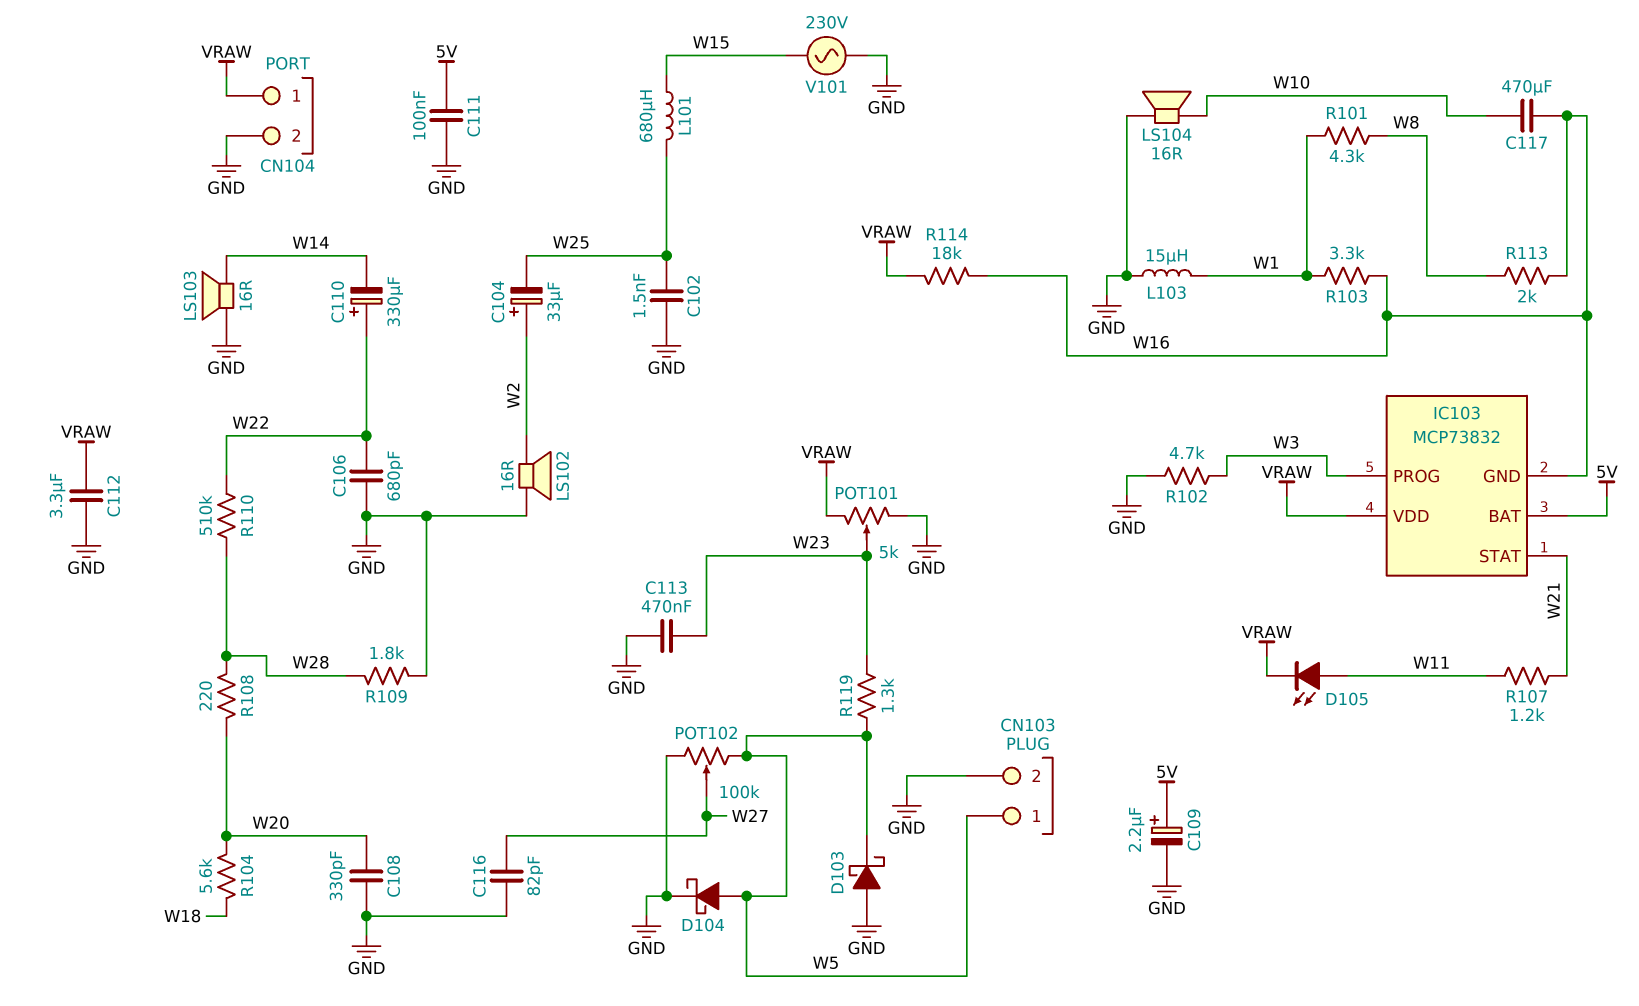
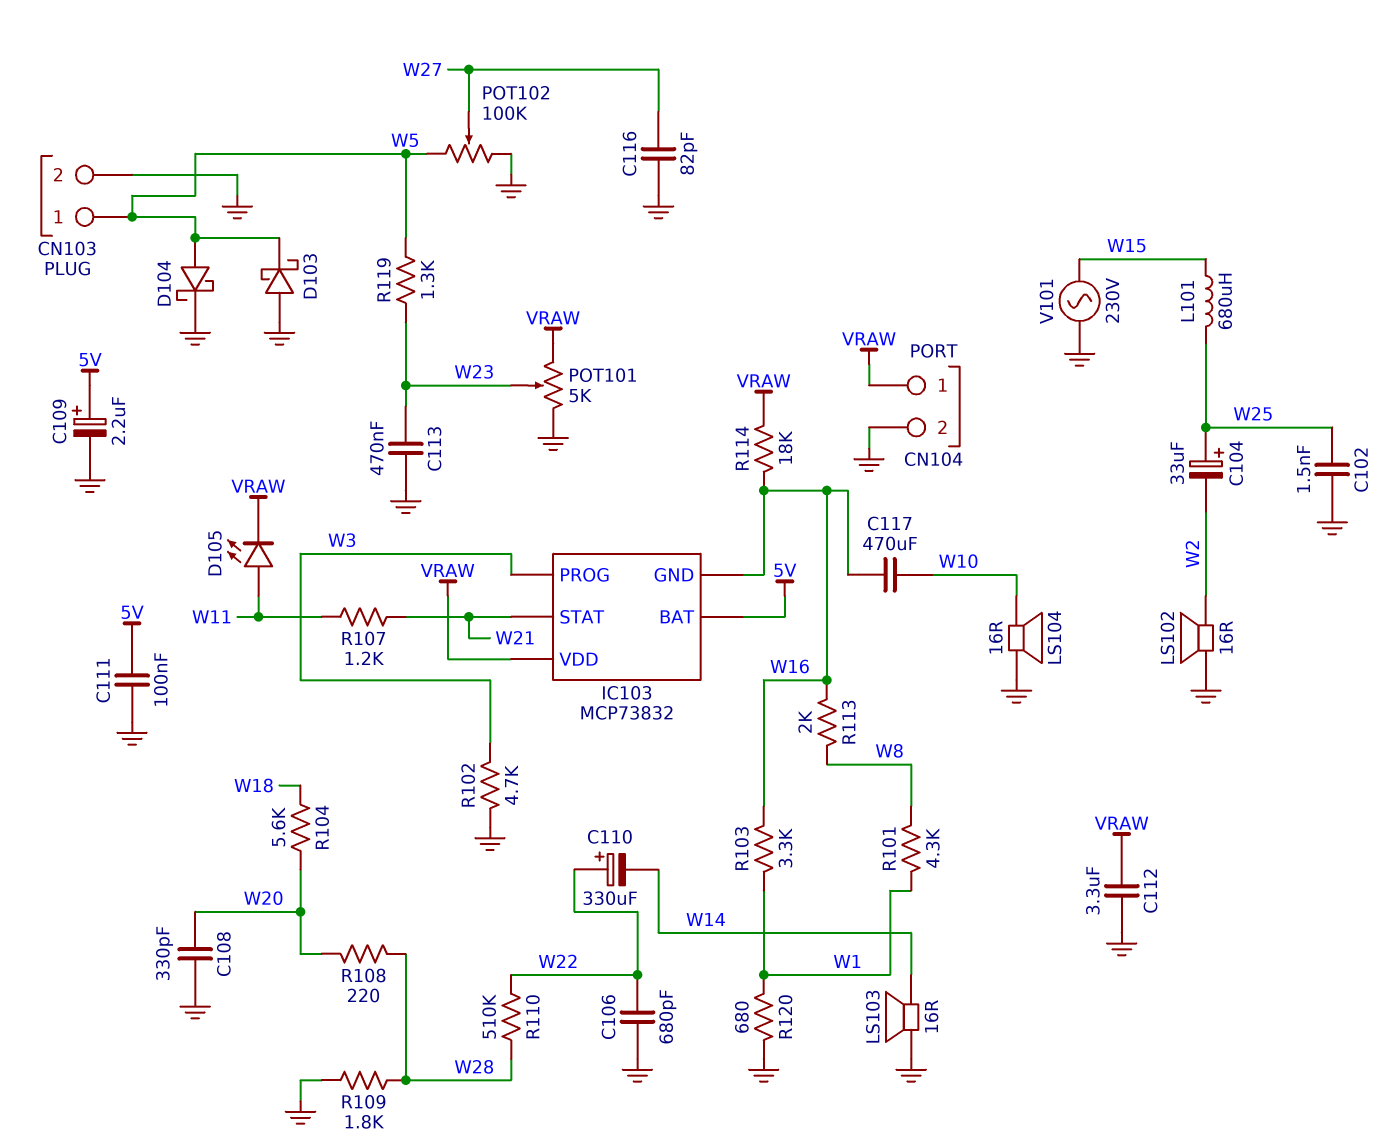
C104: 33uF (plus W2, minus W25) -> 33uF (plus W25, minus W2)
L103: 15uH (GND, W1) -> none
R120: none -> 680 (GND, W1)

